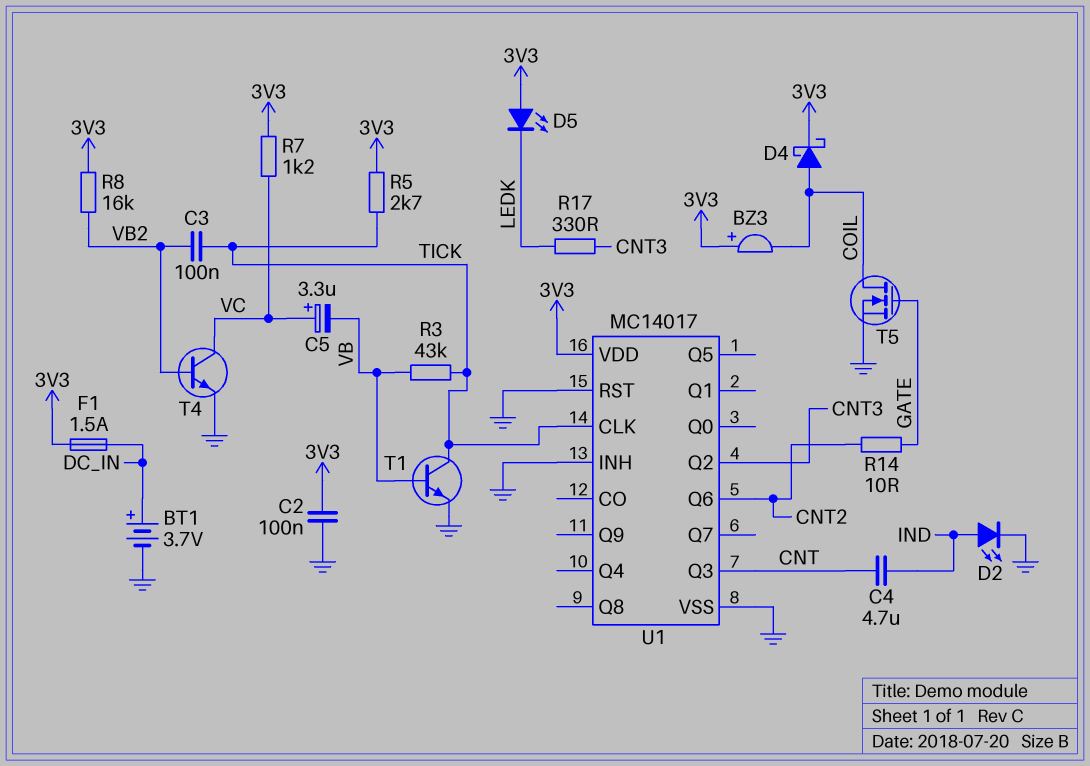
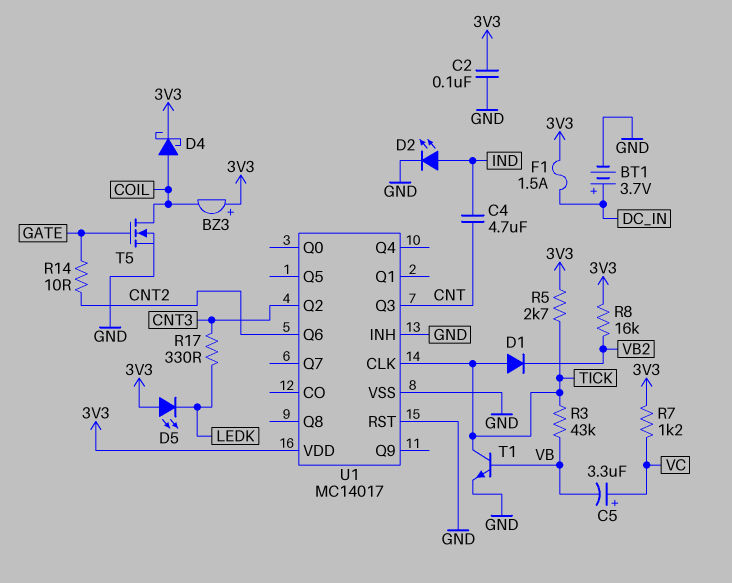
C3: 100nF (TICK, VB2) -> none
D1: none -> diode (A TICK, K VB2)
T4: NPN (B VB2, C VC, E GND) -> none

